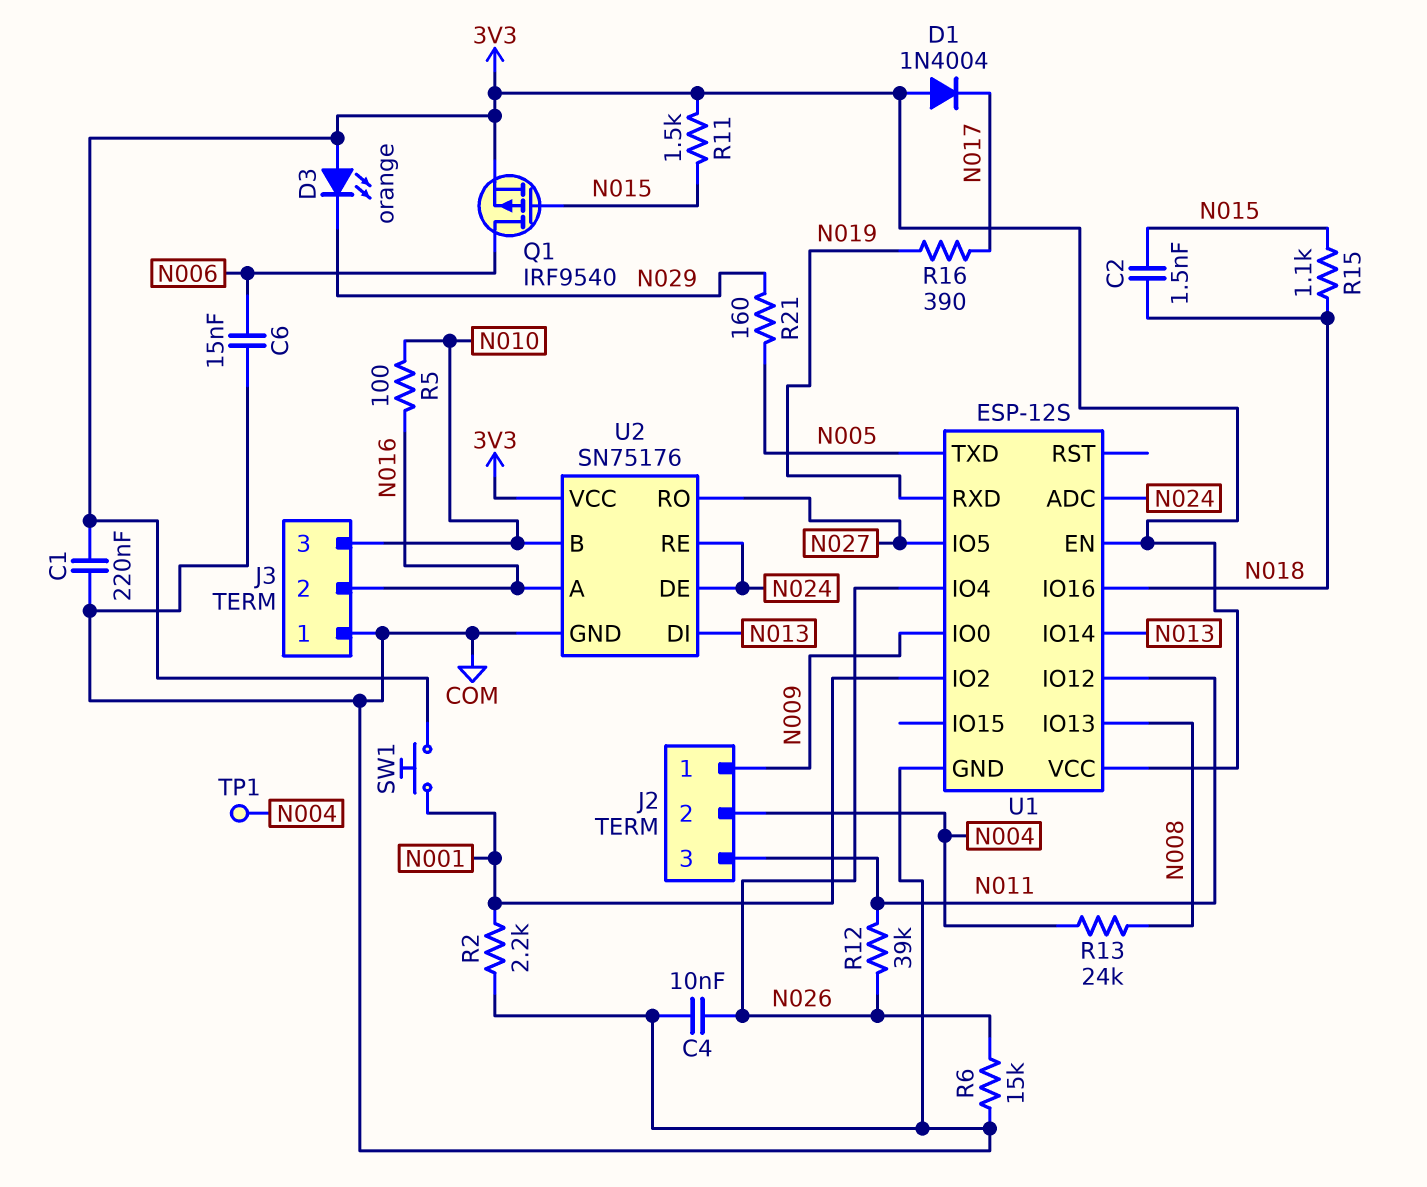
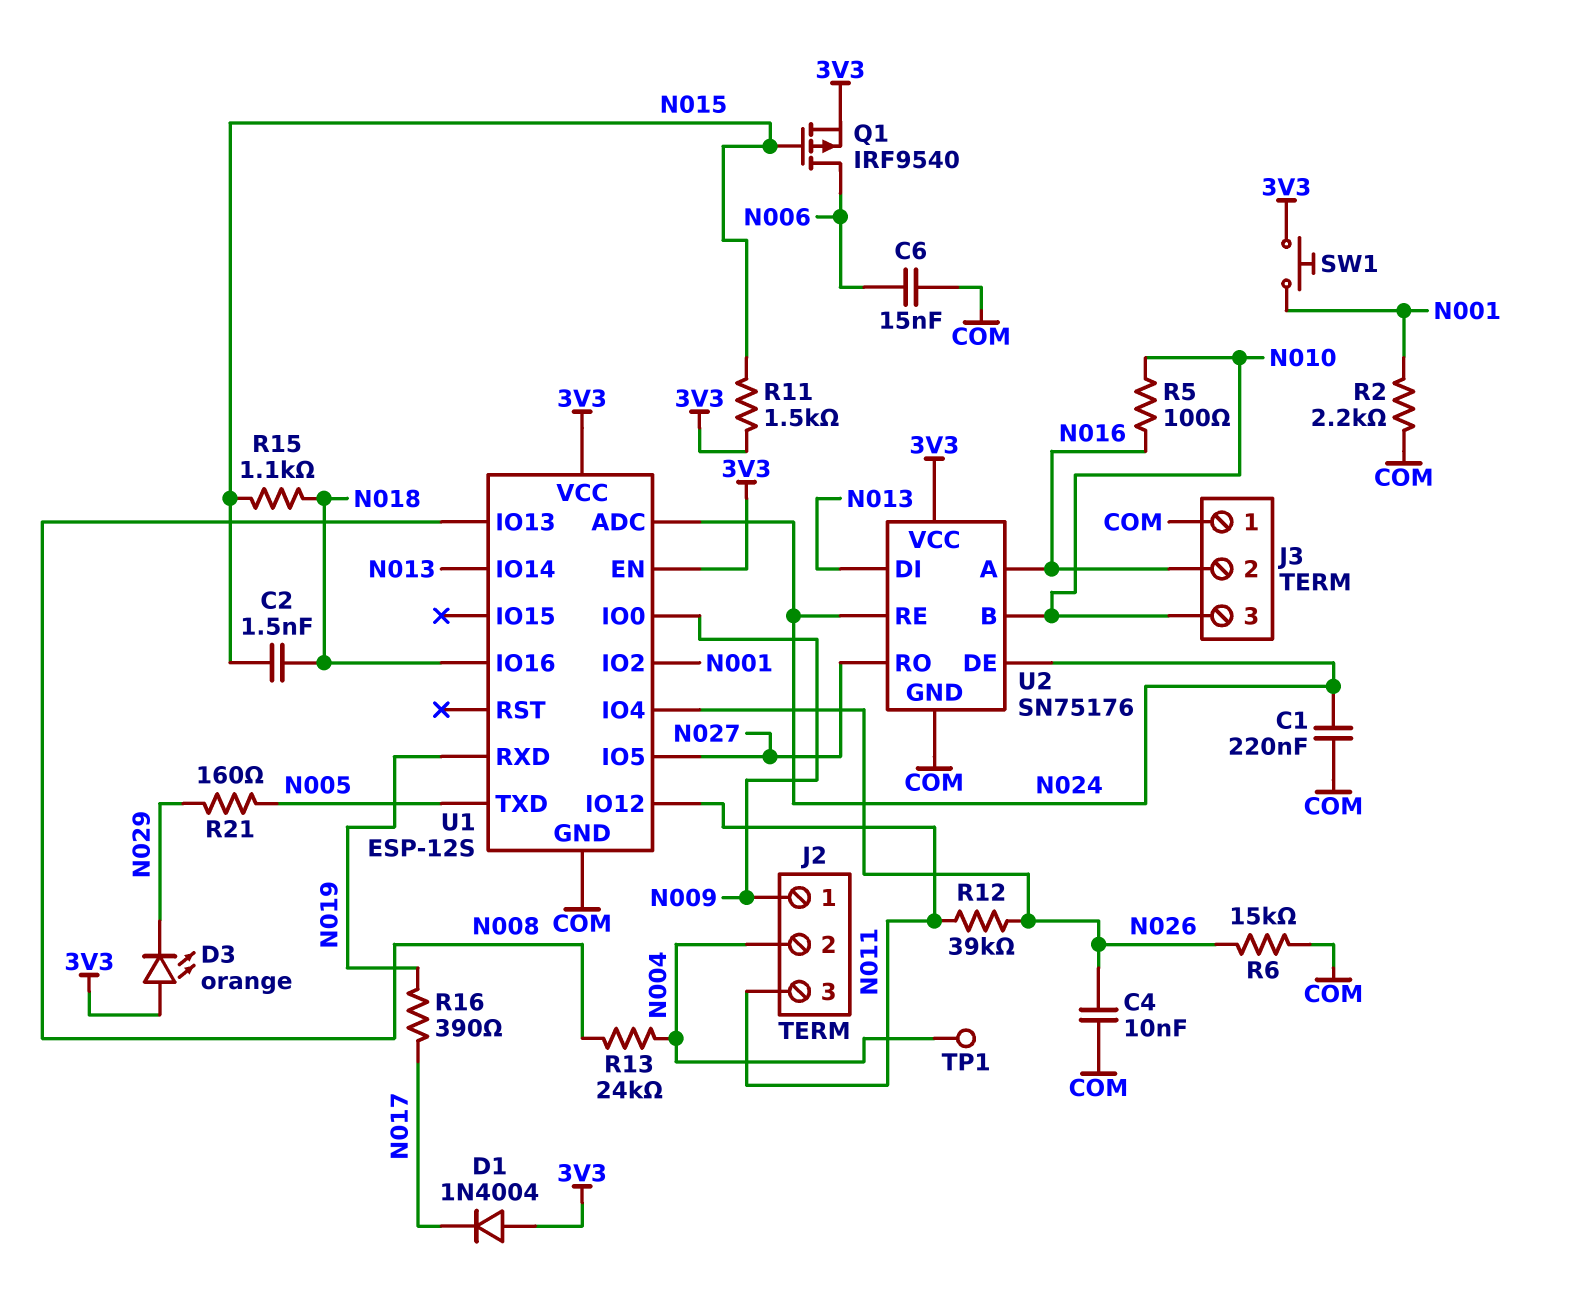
C1: 220nF (3V3, COM) -> 220nF (COM, N024)

